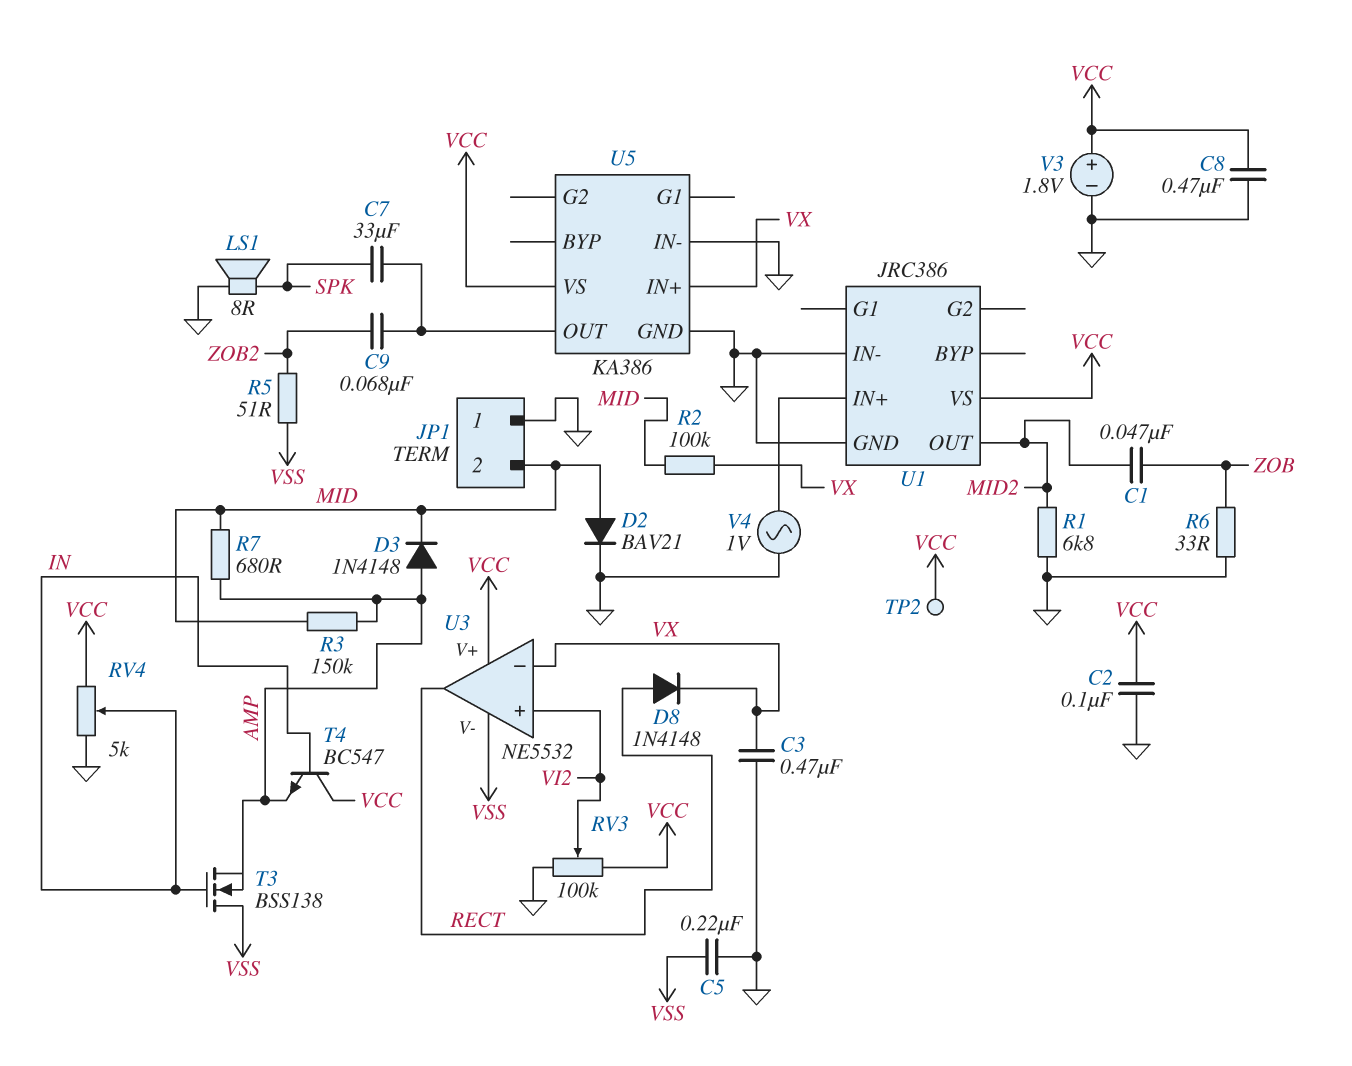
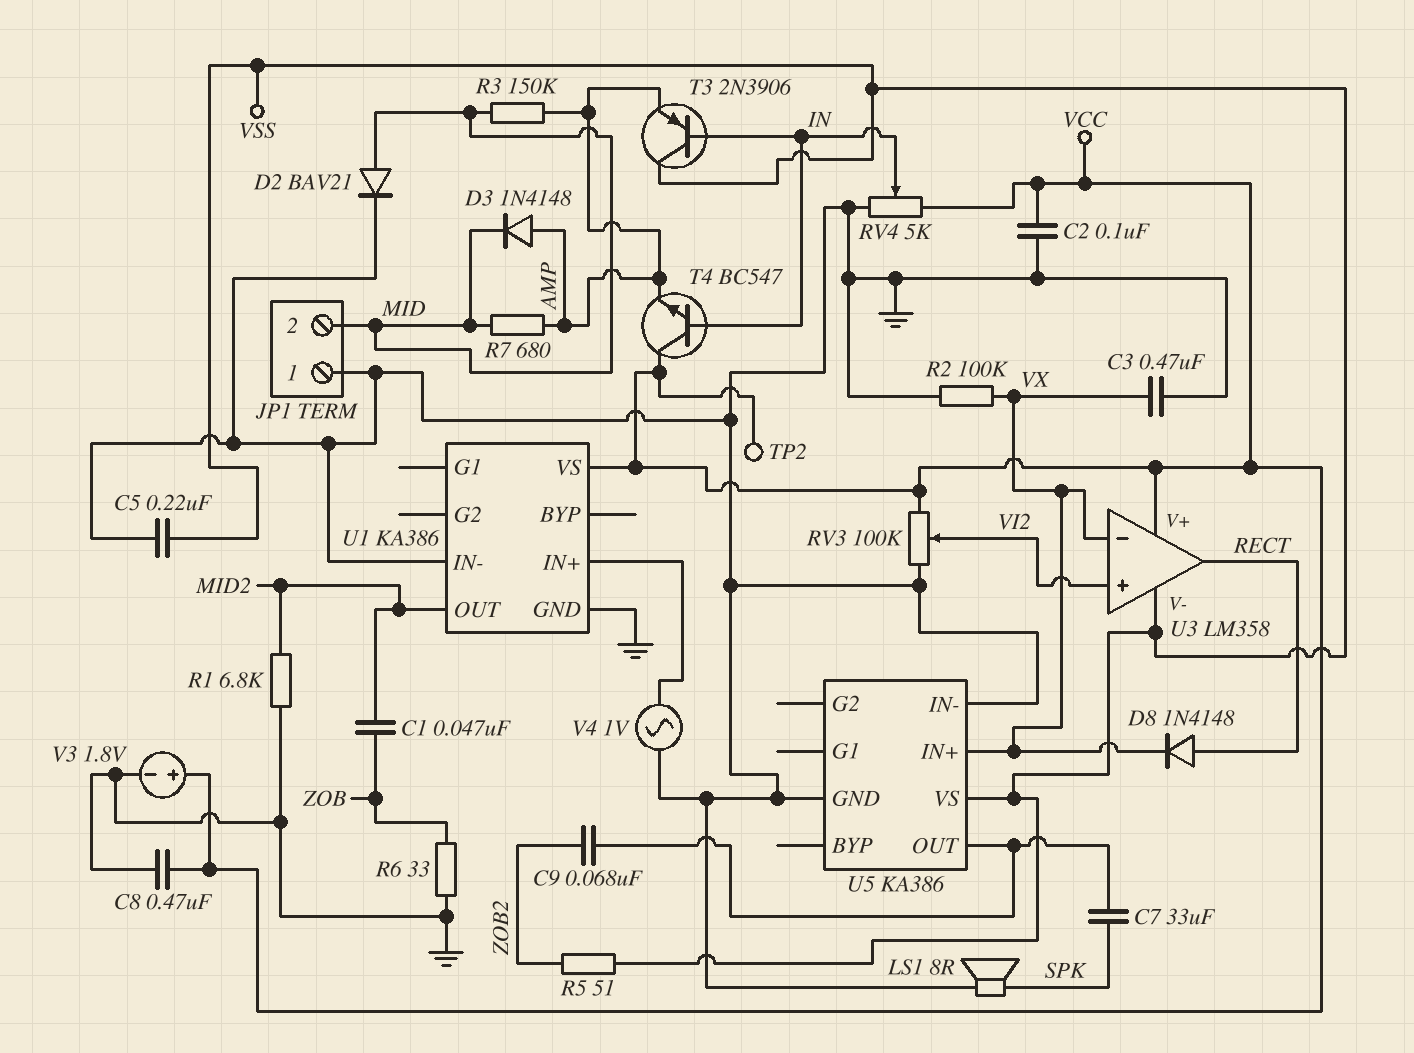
R2: 100k (MID, VX) -> 100k (GND, VX)
T3: NMOS BSS138 (G IN, D VSS, S AMP) -> PNP 2N3906 (B IN, C VSS, E AMP)
U1: JRC386 -> KA386
U3: NE5532 -> LM358
U5 pin VS: VCC -> VSS

